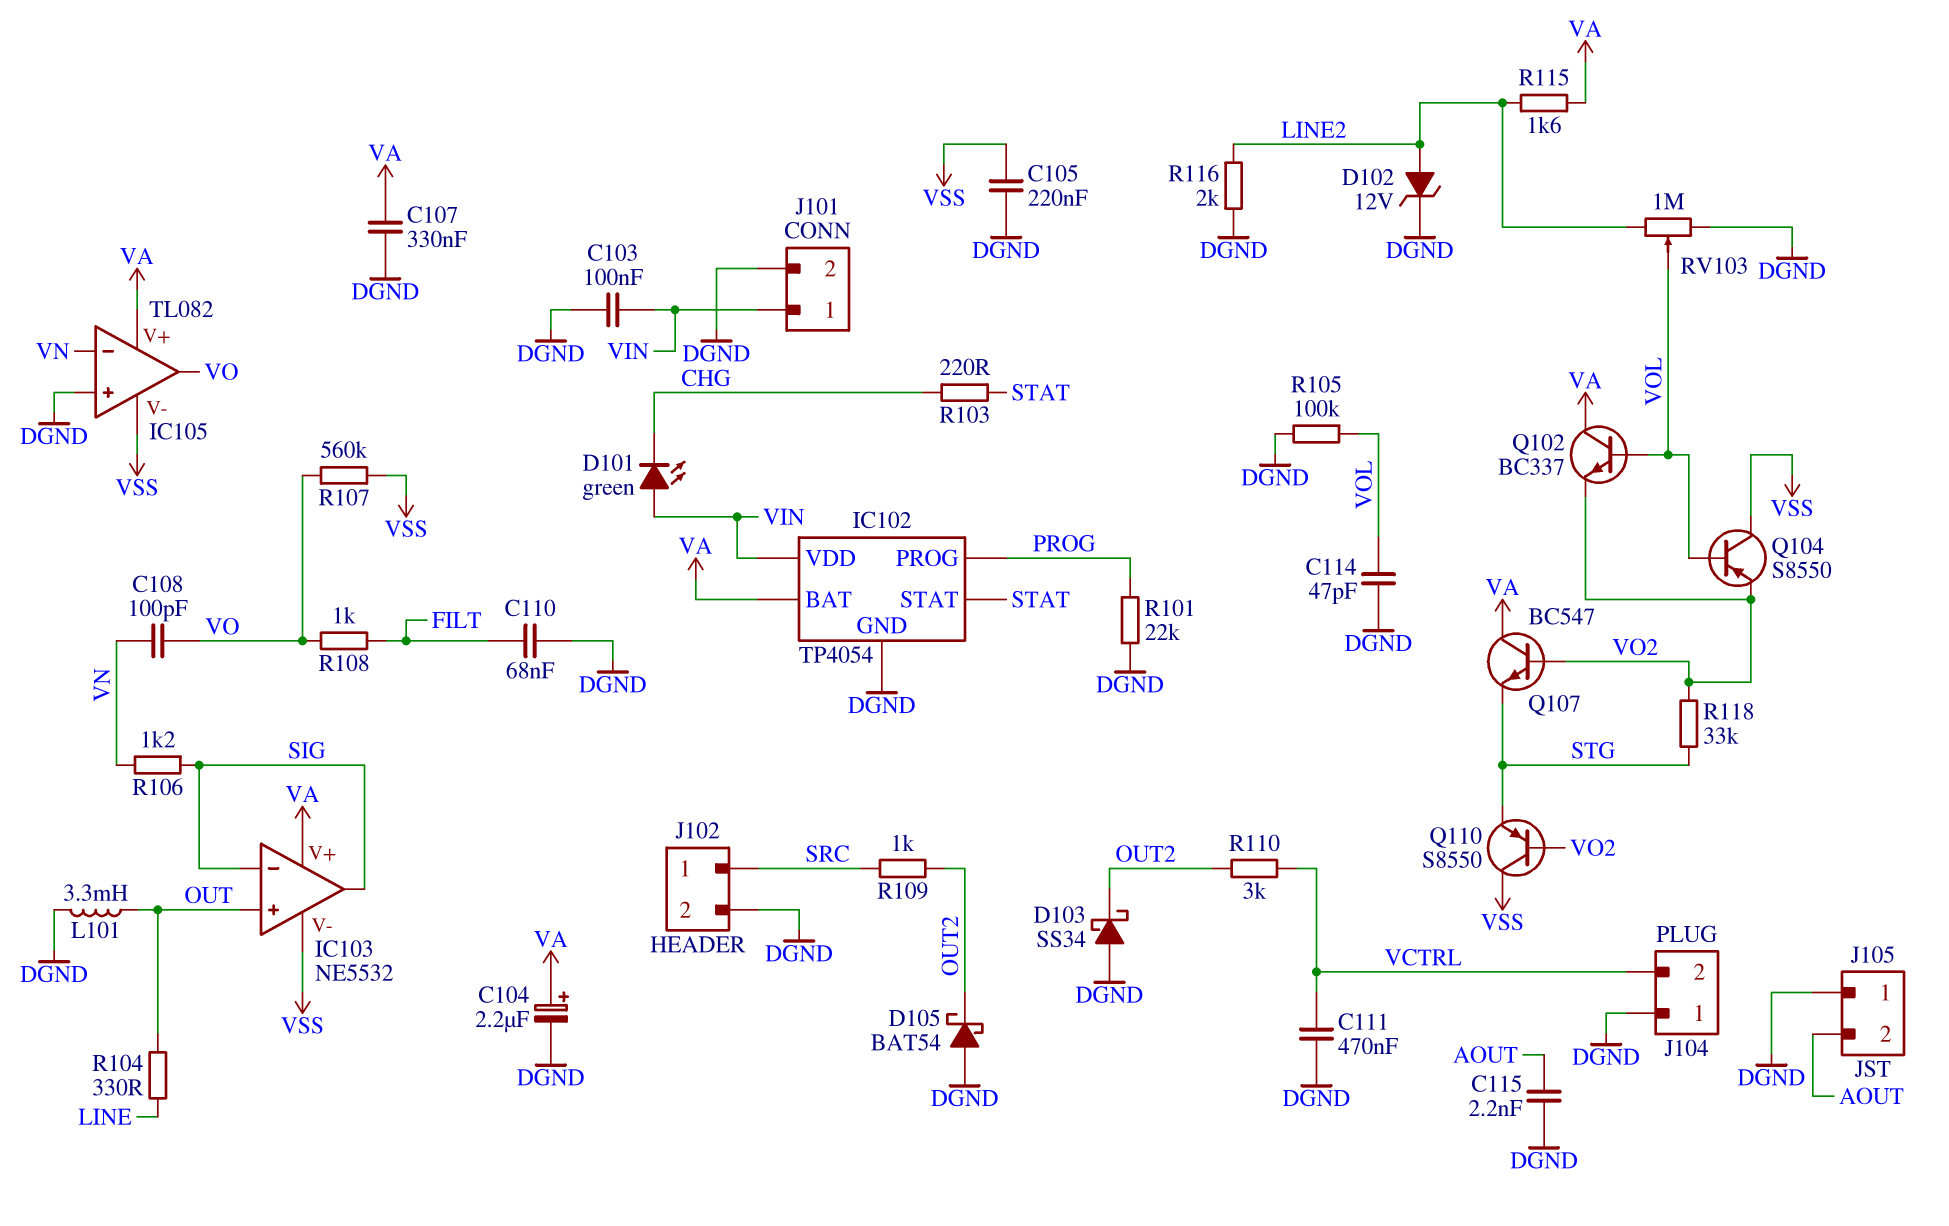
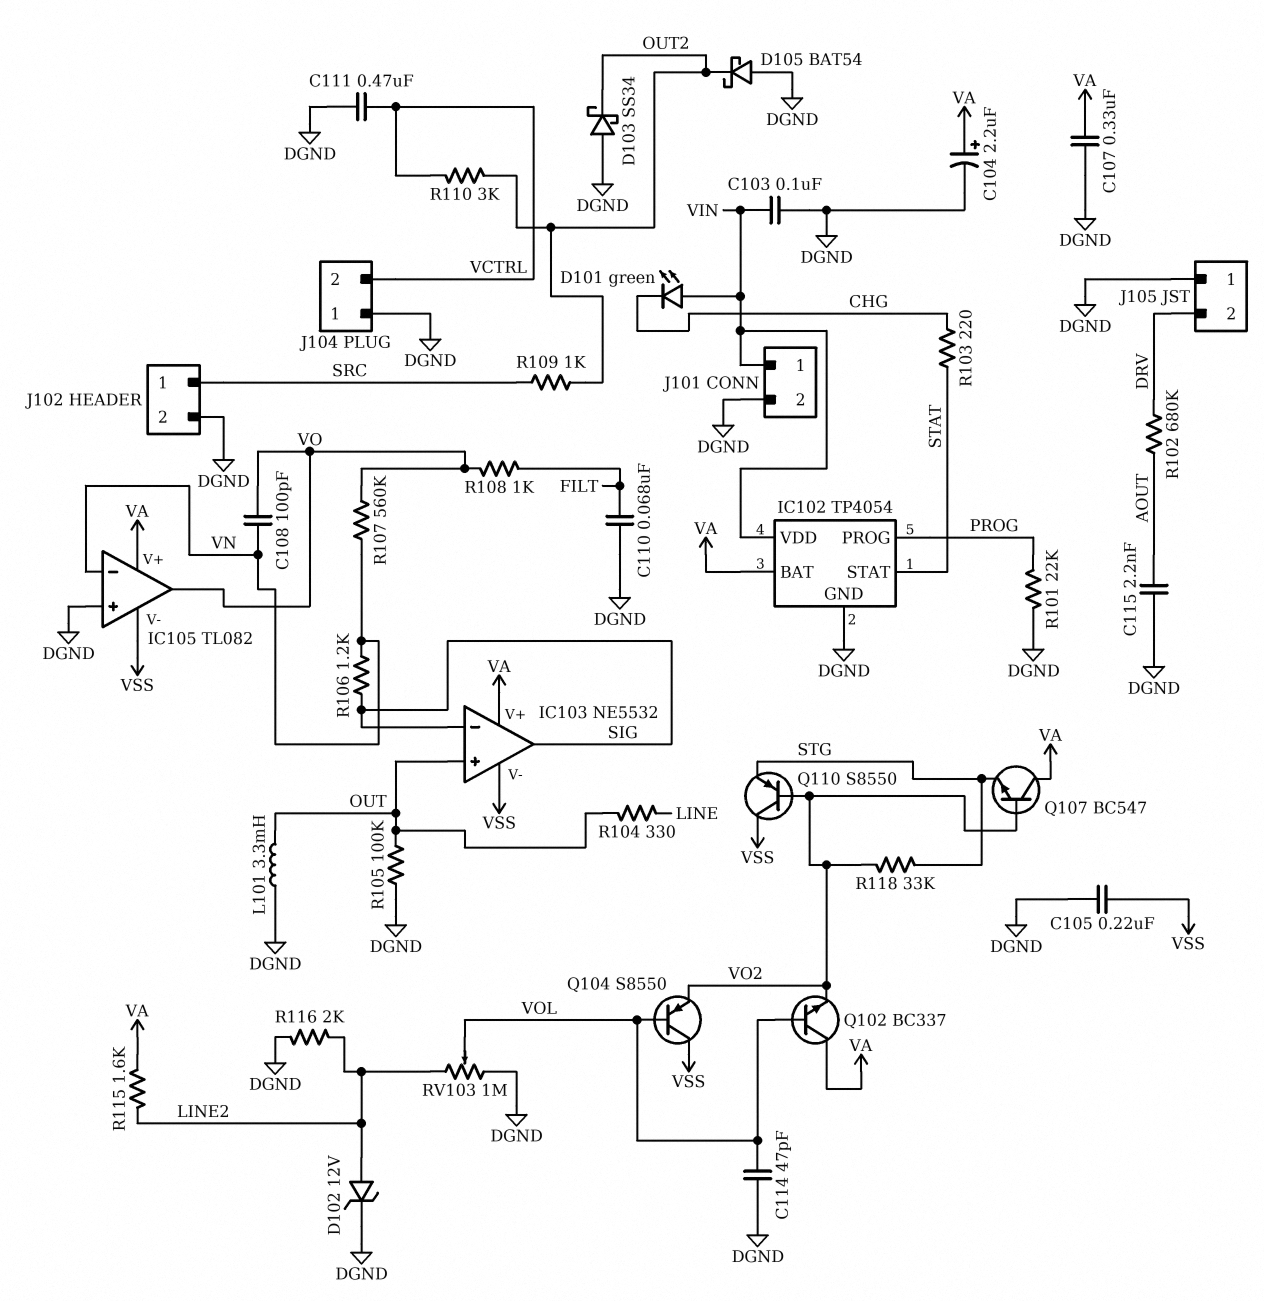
J105 pin 2: AOUT -> DRV
R102: none -> 680k (AOUT, DRV)
R105: 100k (DGND, VOL) -> 100k (DGND, OUT)
R107: 560k (VO, VSS) -> 560k (VN, VO)

